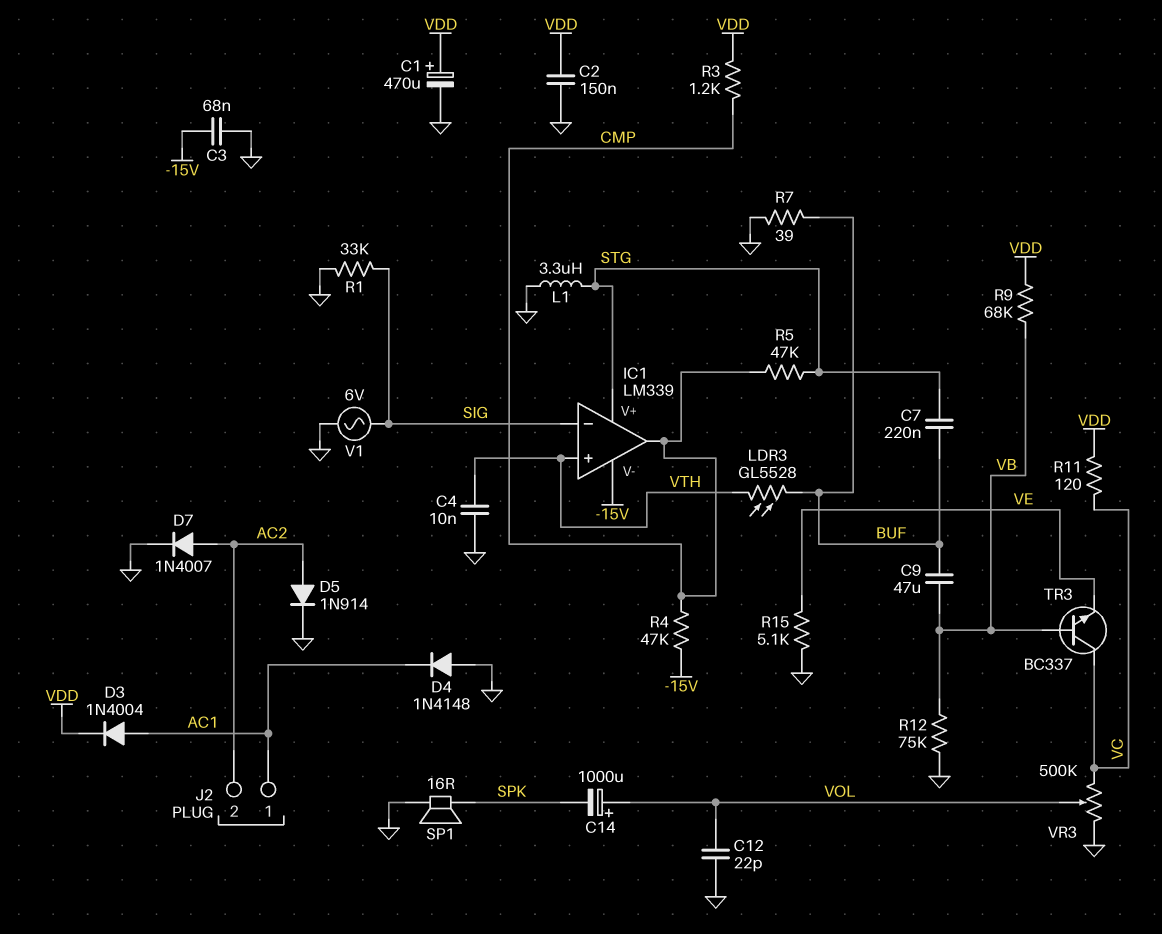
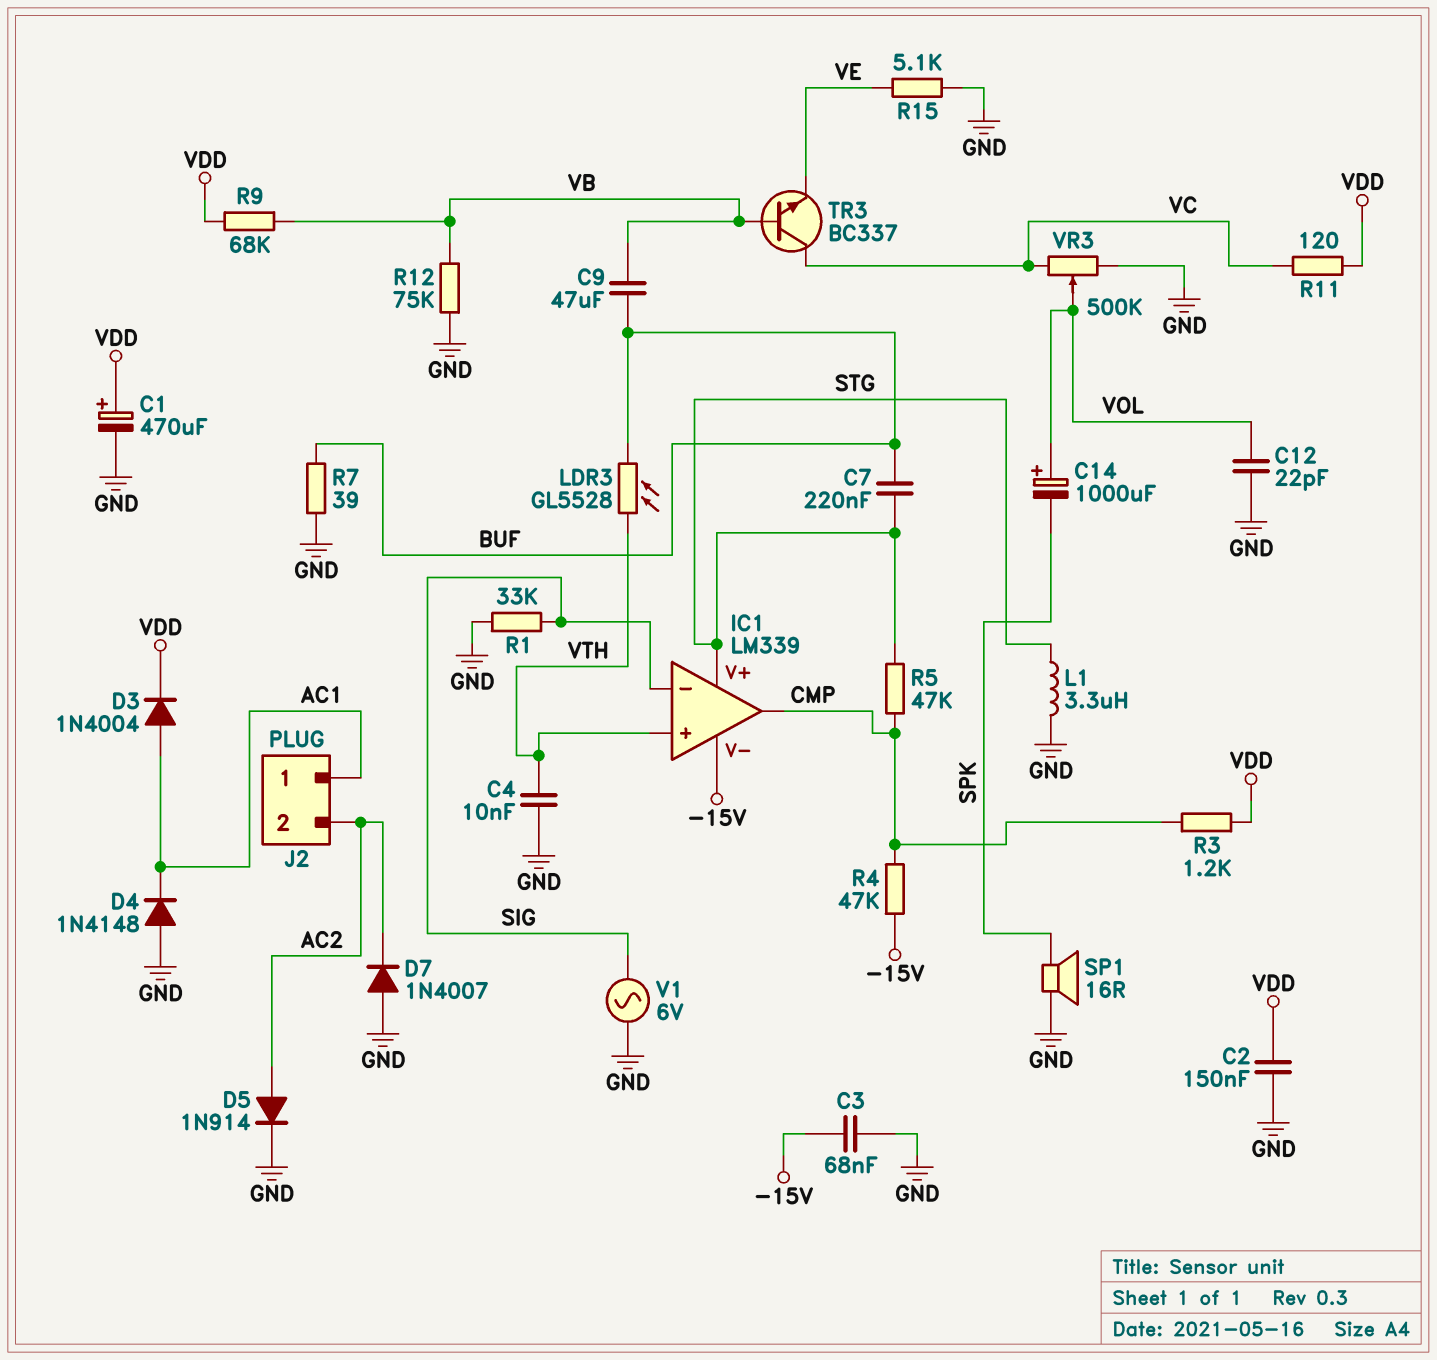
D7: diode 1N4007 (A AC2, K GND) -> diode 1N4007 (A GND, K AC2)

